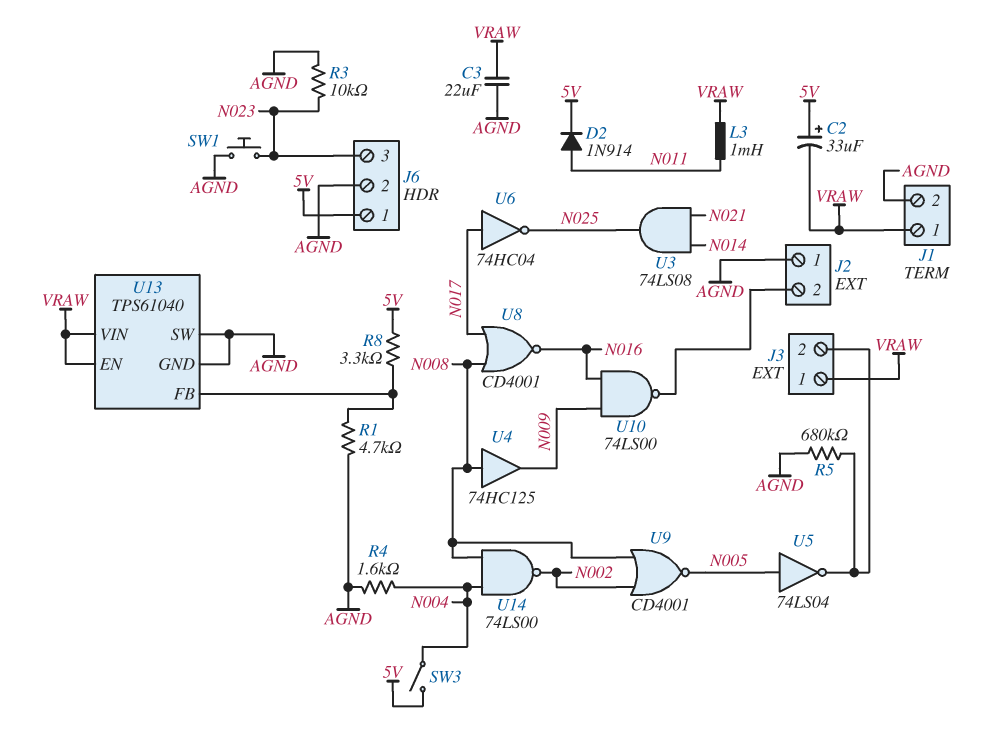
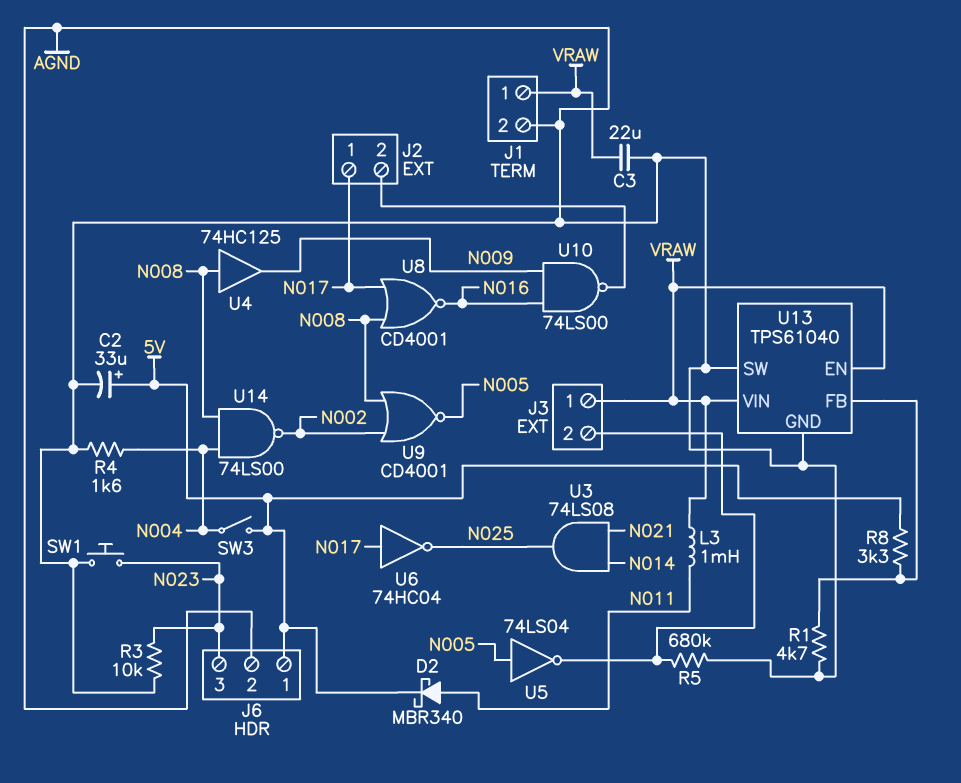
C2: 33uF (plus 5V, minus VRAW) -> 33uF (plus 5V, minus AGND)
D2: diode 1N914 (A N011, K 5V) -> schottky MBR340 (A N011, K 5V)
J2 pin 1: AGND -> N017

